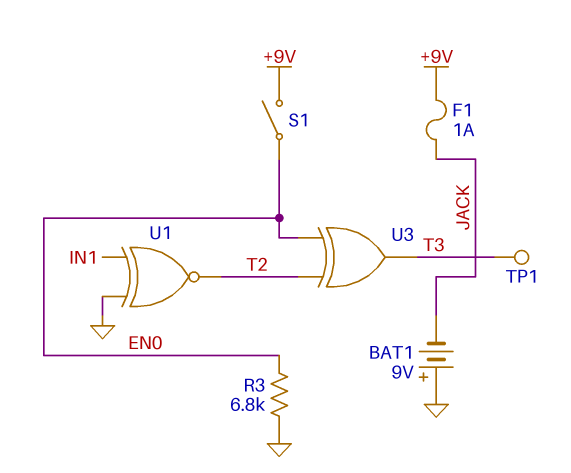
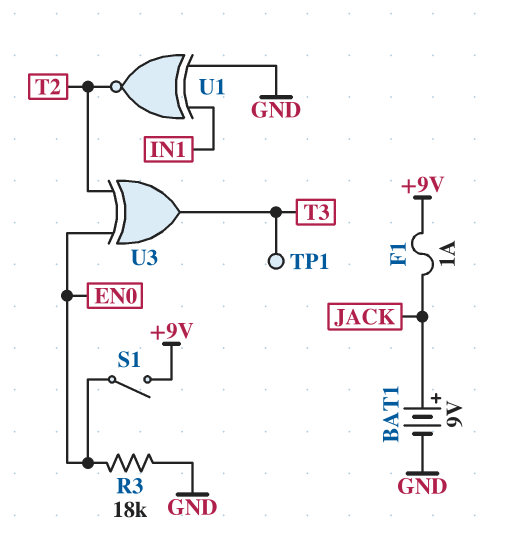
BAT1: 9V (plus GND, minus JACK) -> 9V (plus JACK, minus GND)
R3: 6.8k (EN0, GND) -> 18k (EN0, GND)

